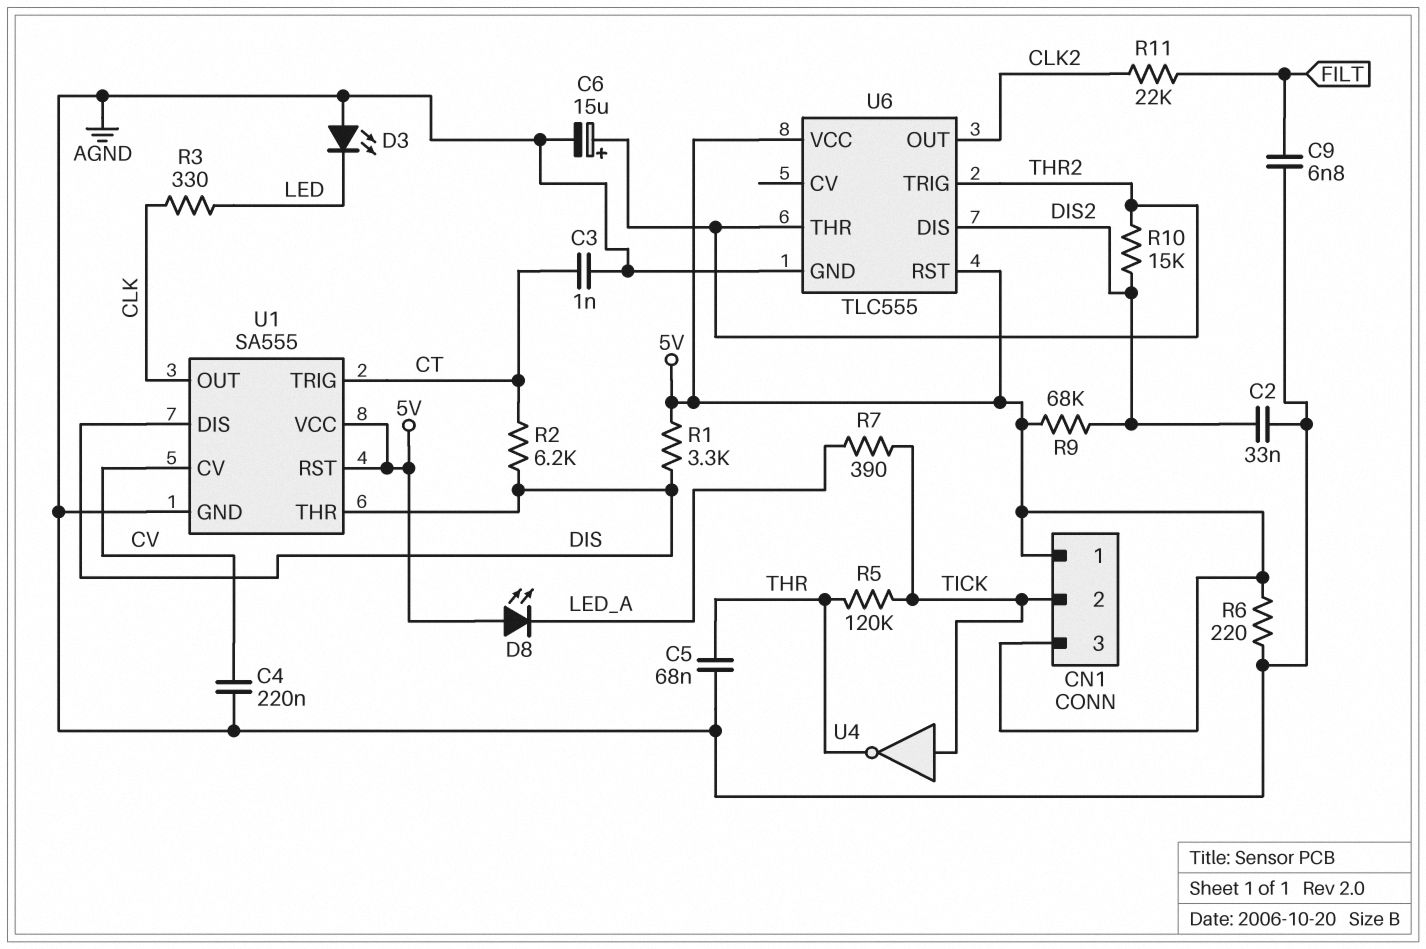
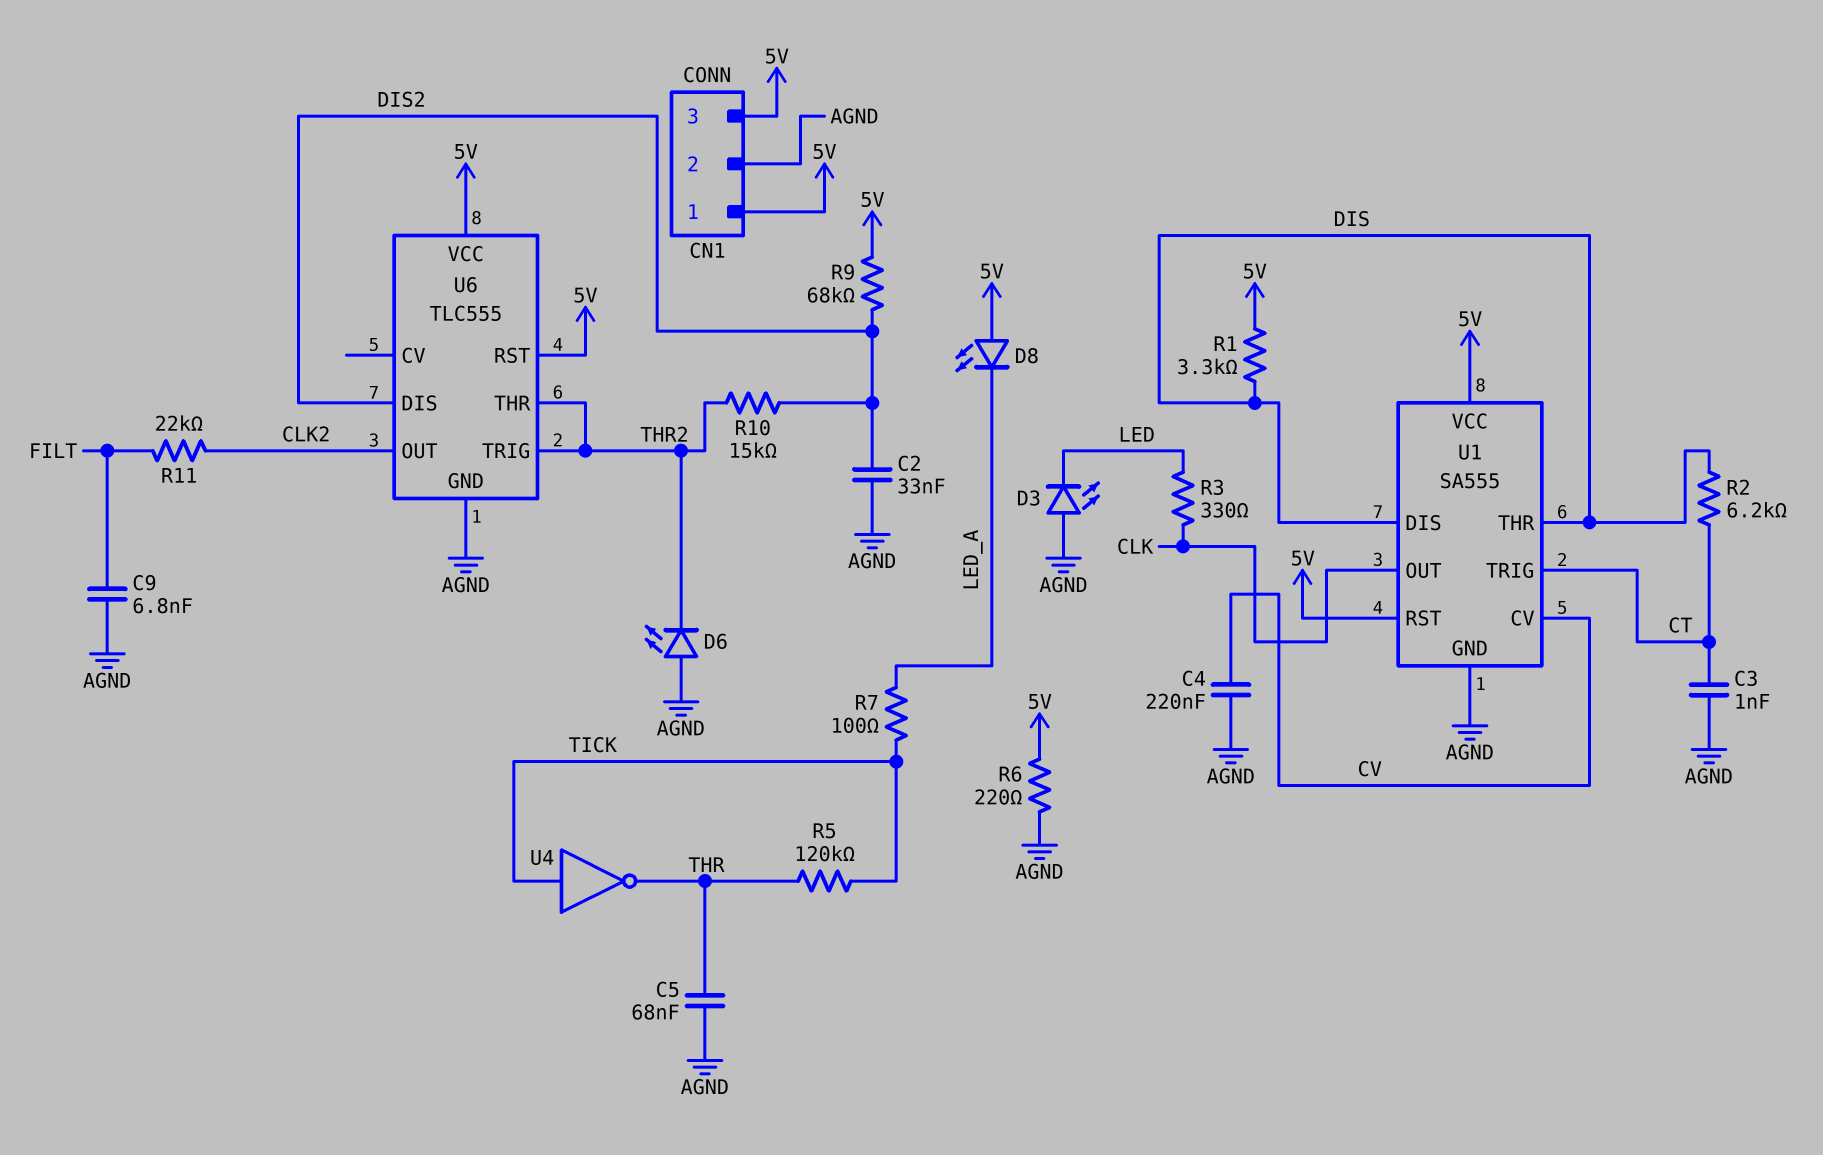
C6: 15uF (plus THR2, minus AGND) -> none
CN1 pin 2: TICK -> AGND
D6: none -> LED (A AGND, K THR2)
R7: 390 (LED_A, TICK) -> 100 (LED_A, TICK)

